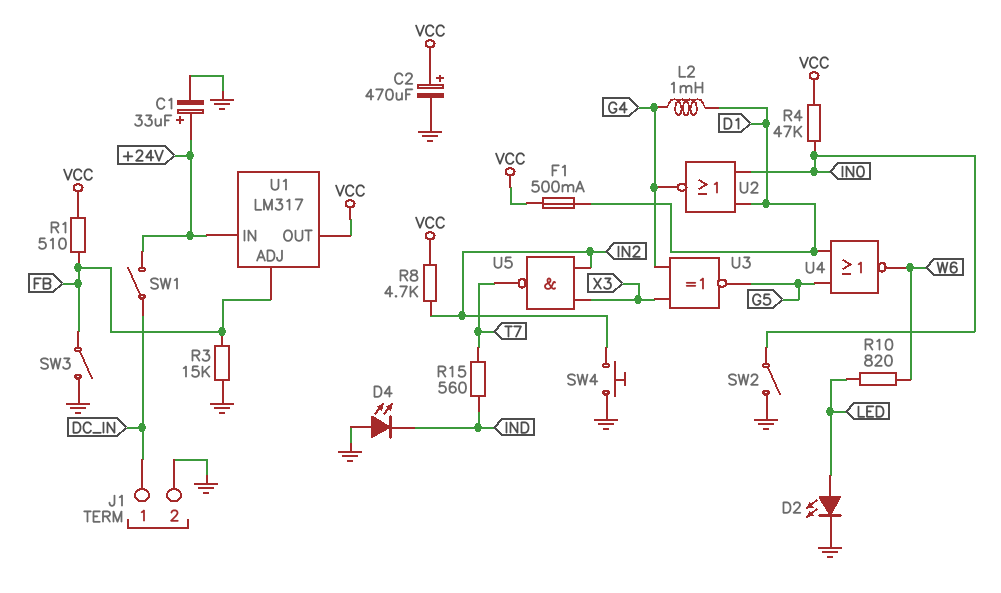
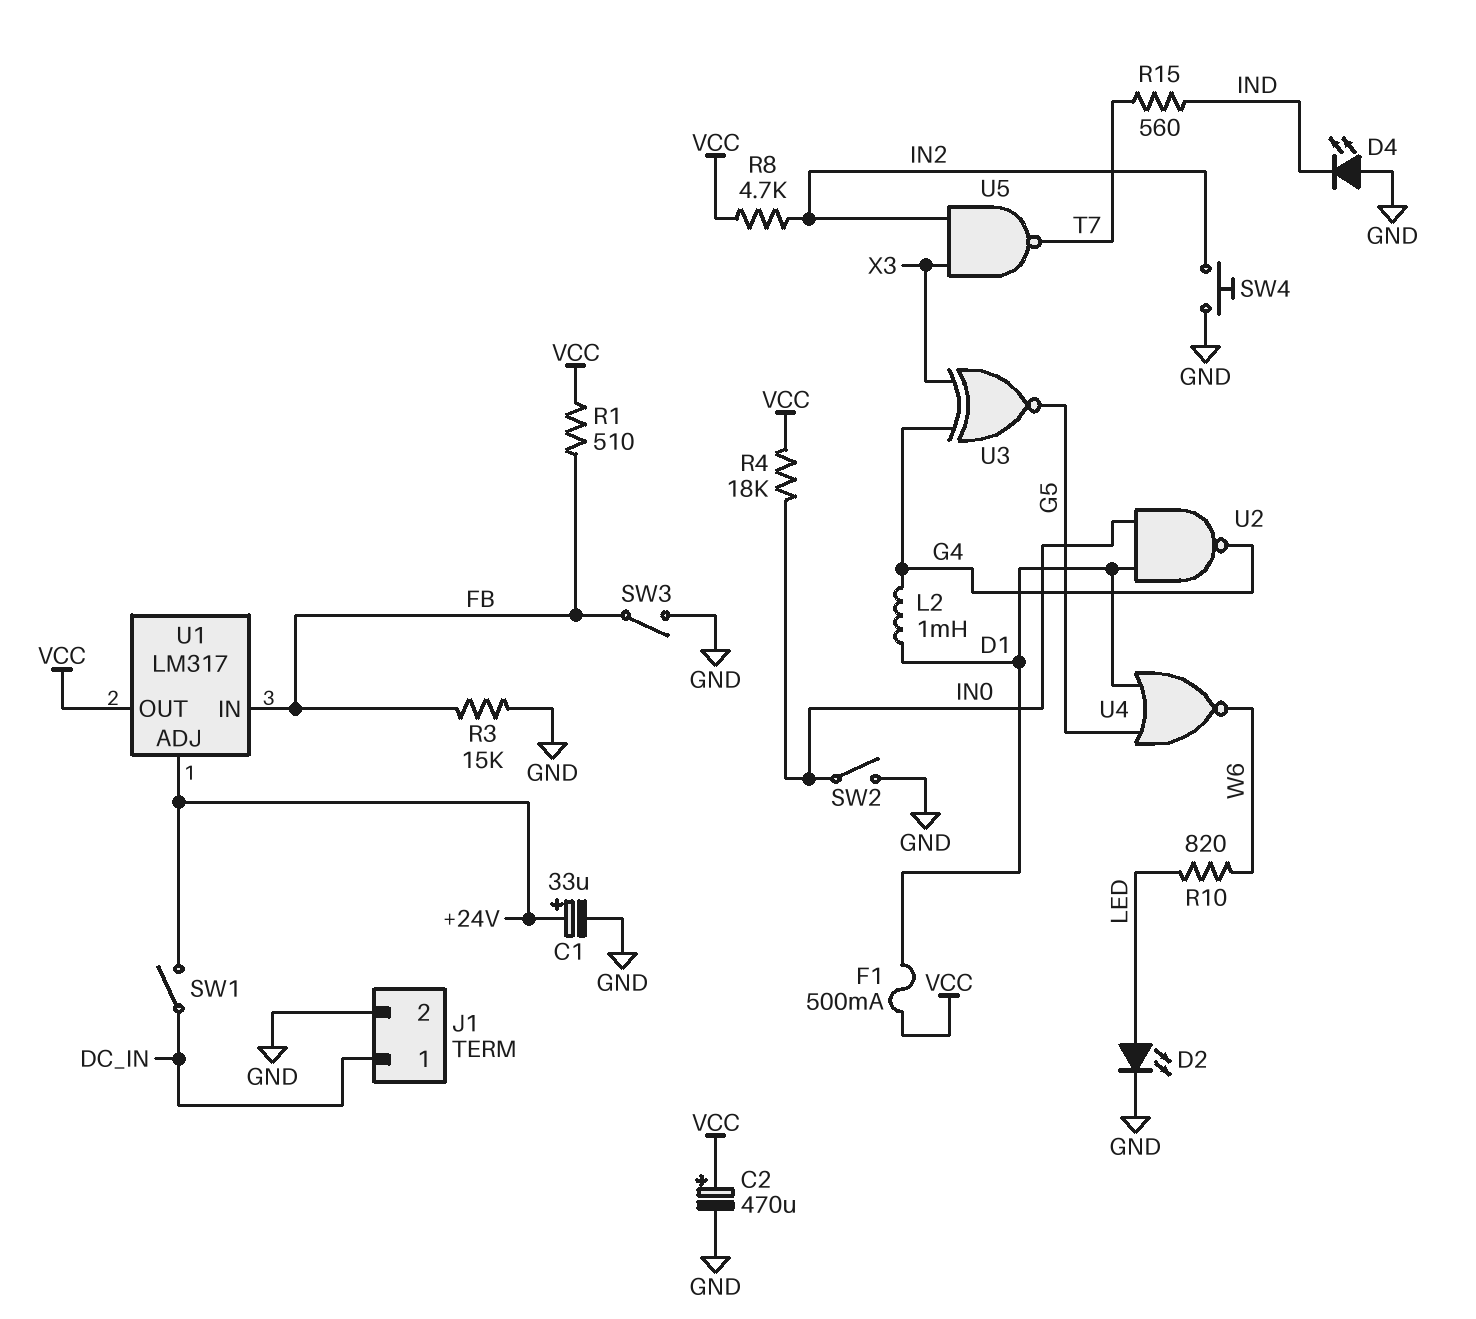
R4: 47k (IN0, VCC) -> 18k (IN0, VCC)
U1 pin ADJ: FB -> +24V
U1 pin IN: +24V -> FB
U2: NOR (in D1, in IN0, out G4) -> NAND (in D1, in IN0, out G4)

